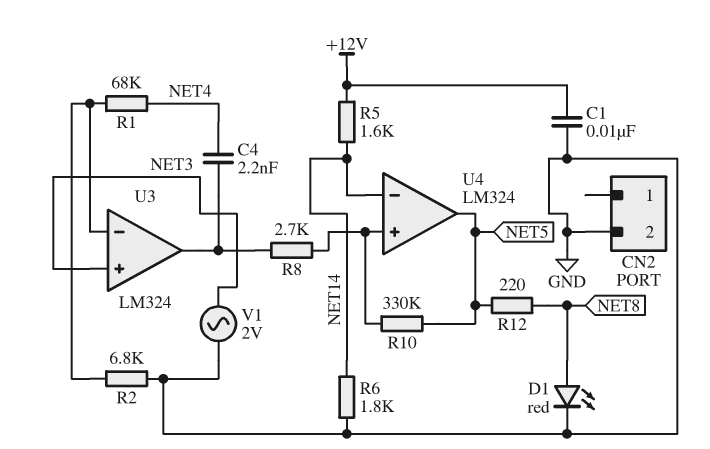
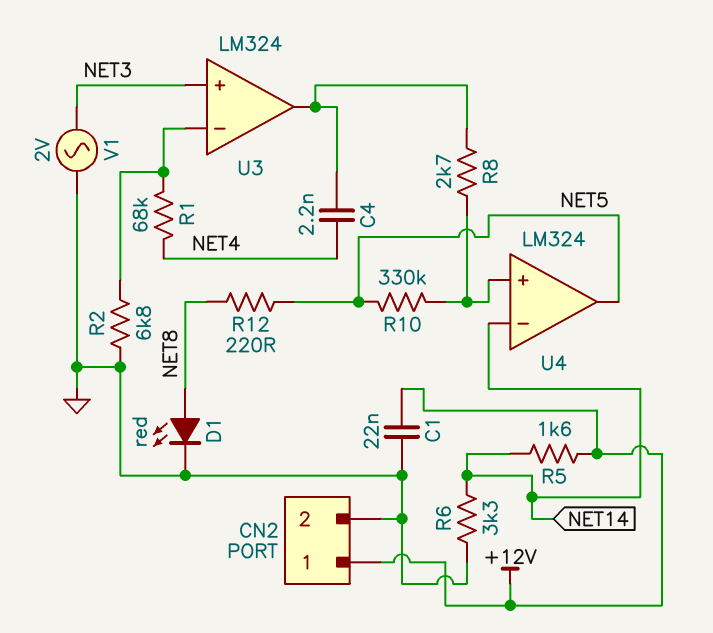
C1: 10nF (+12V, GND) -> 22nF (+12V, GND)
CN2 pin 1: none -> +12V
R6: 1.8k (GND, NET14) -> 3.3k (GND, NET14)

